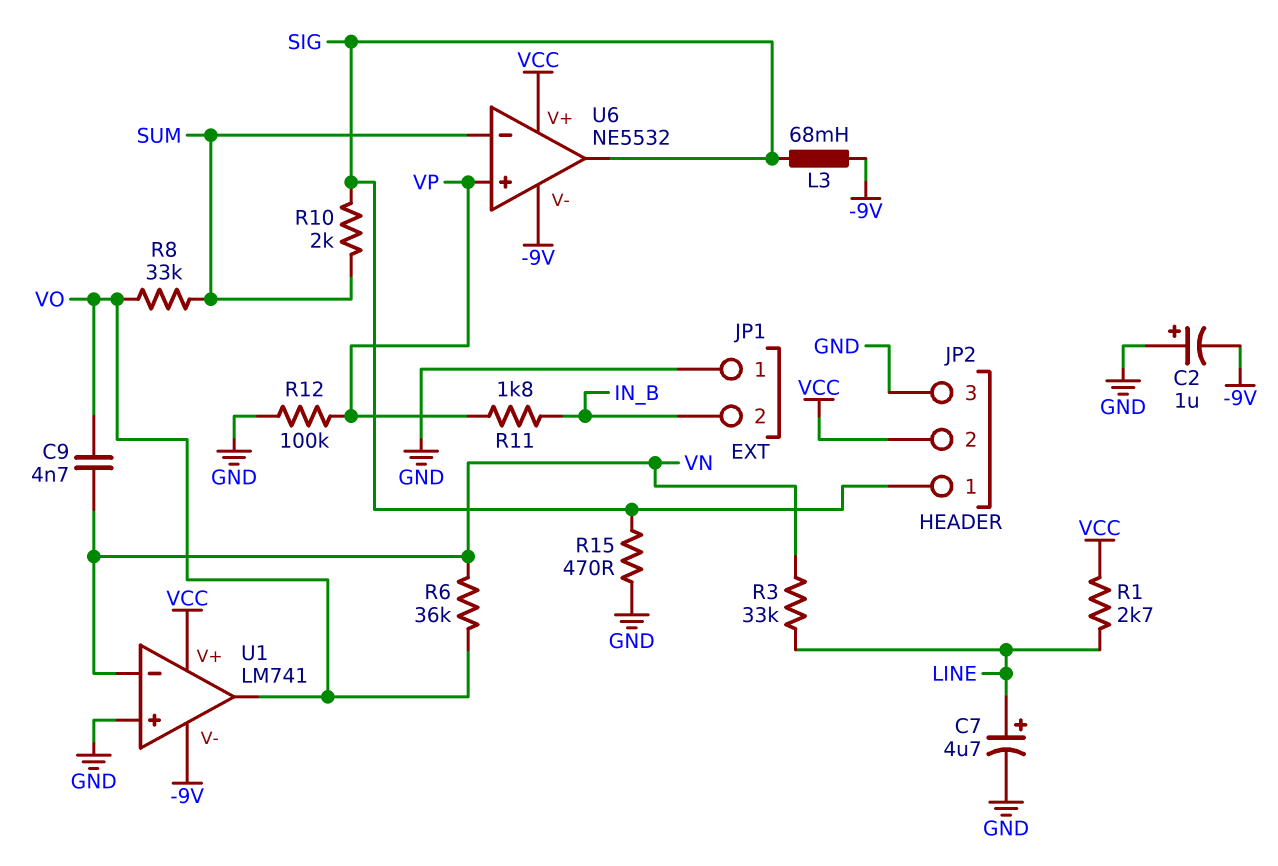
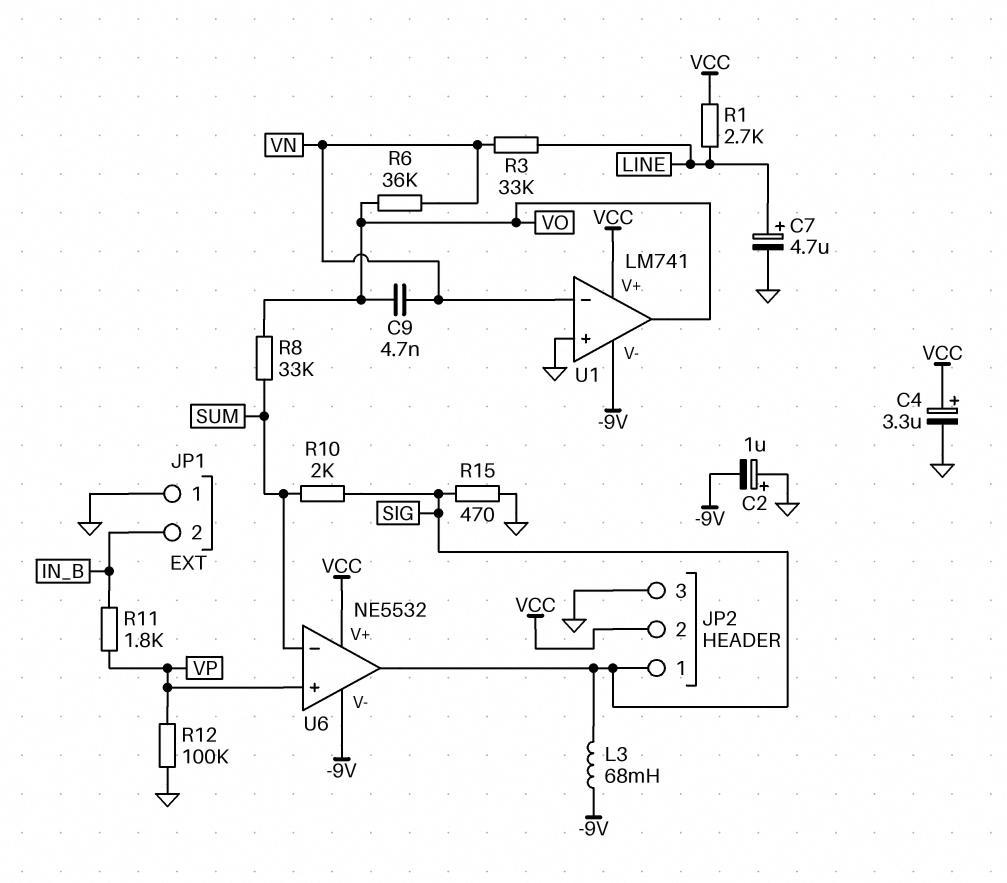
C4: none -> 3.3uF (plus VCC, minus GND)

